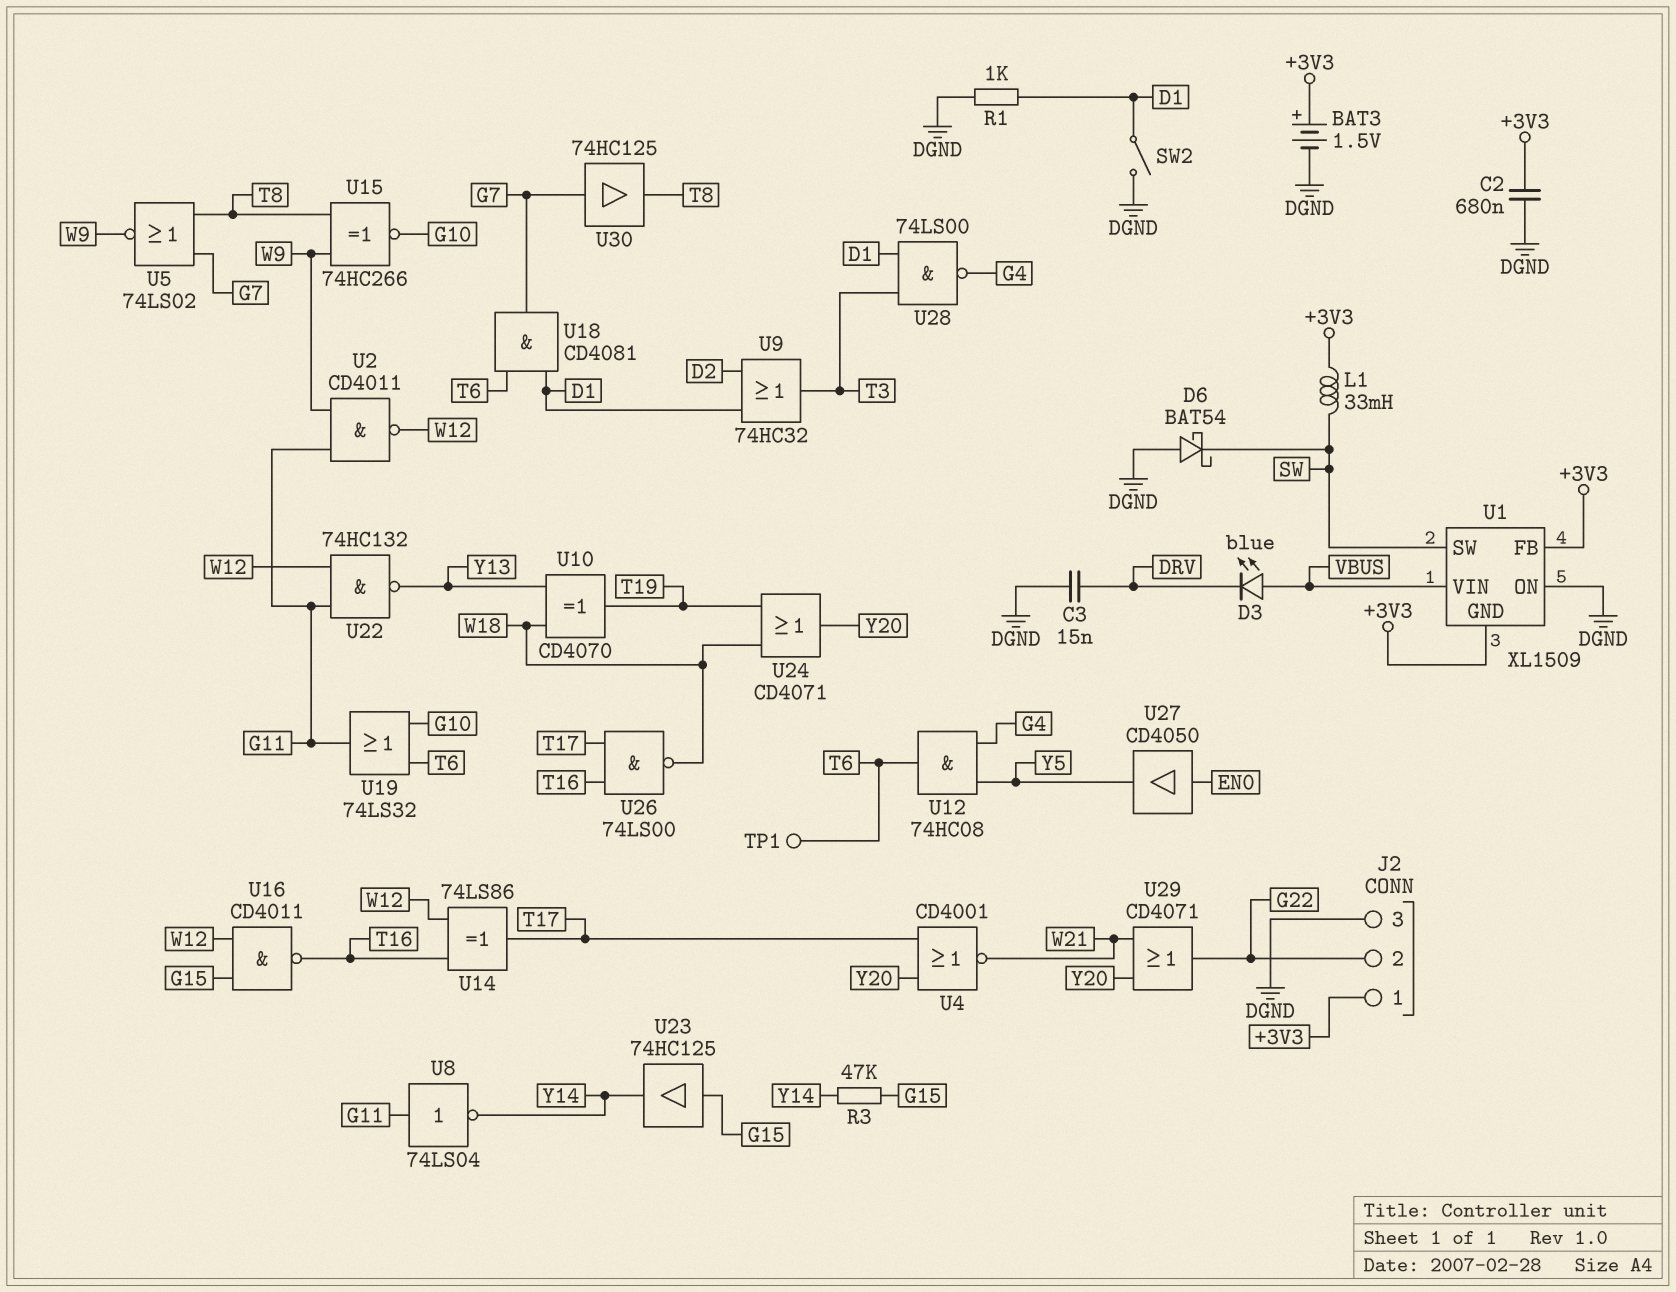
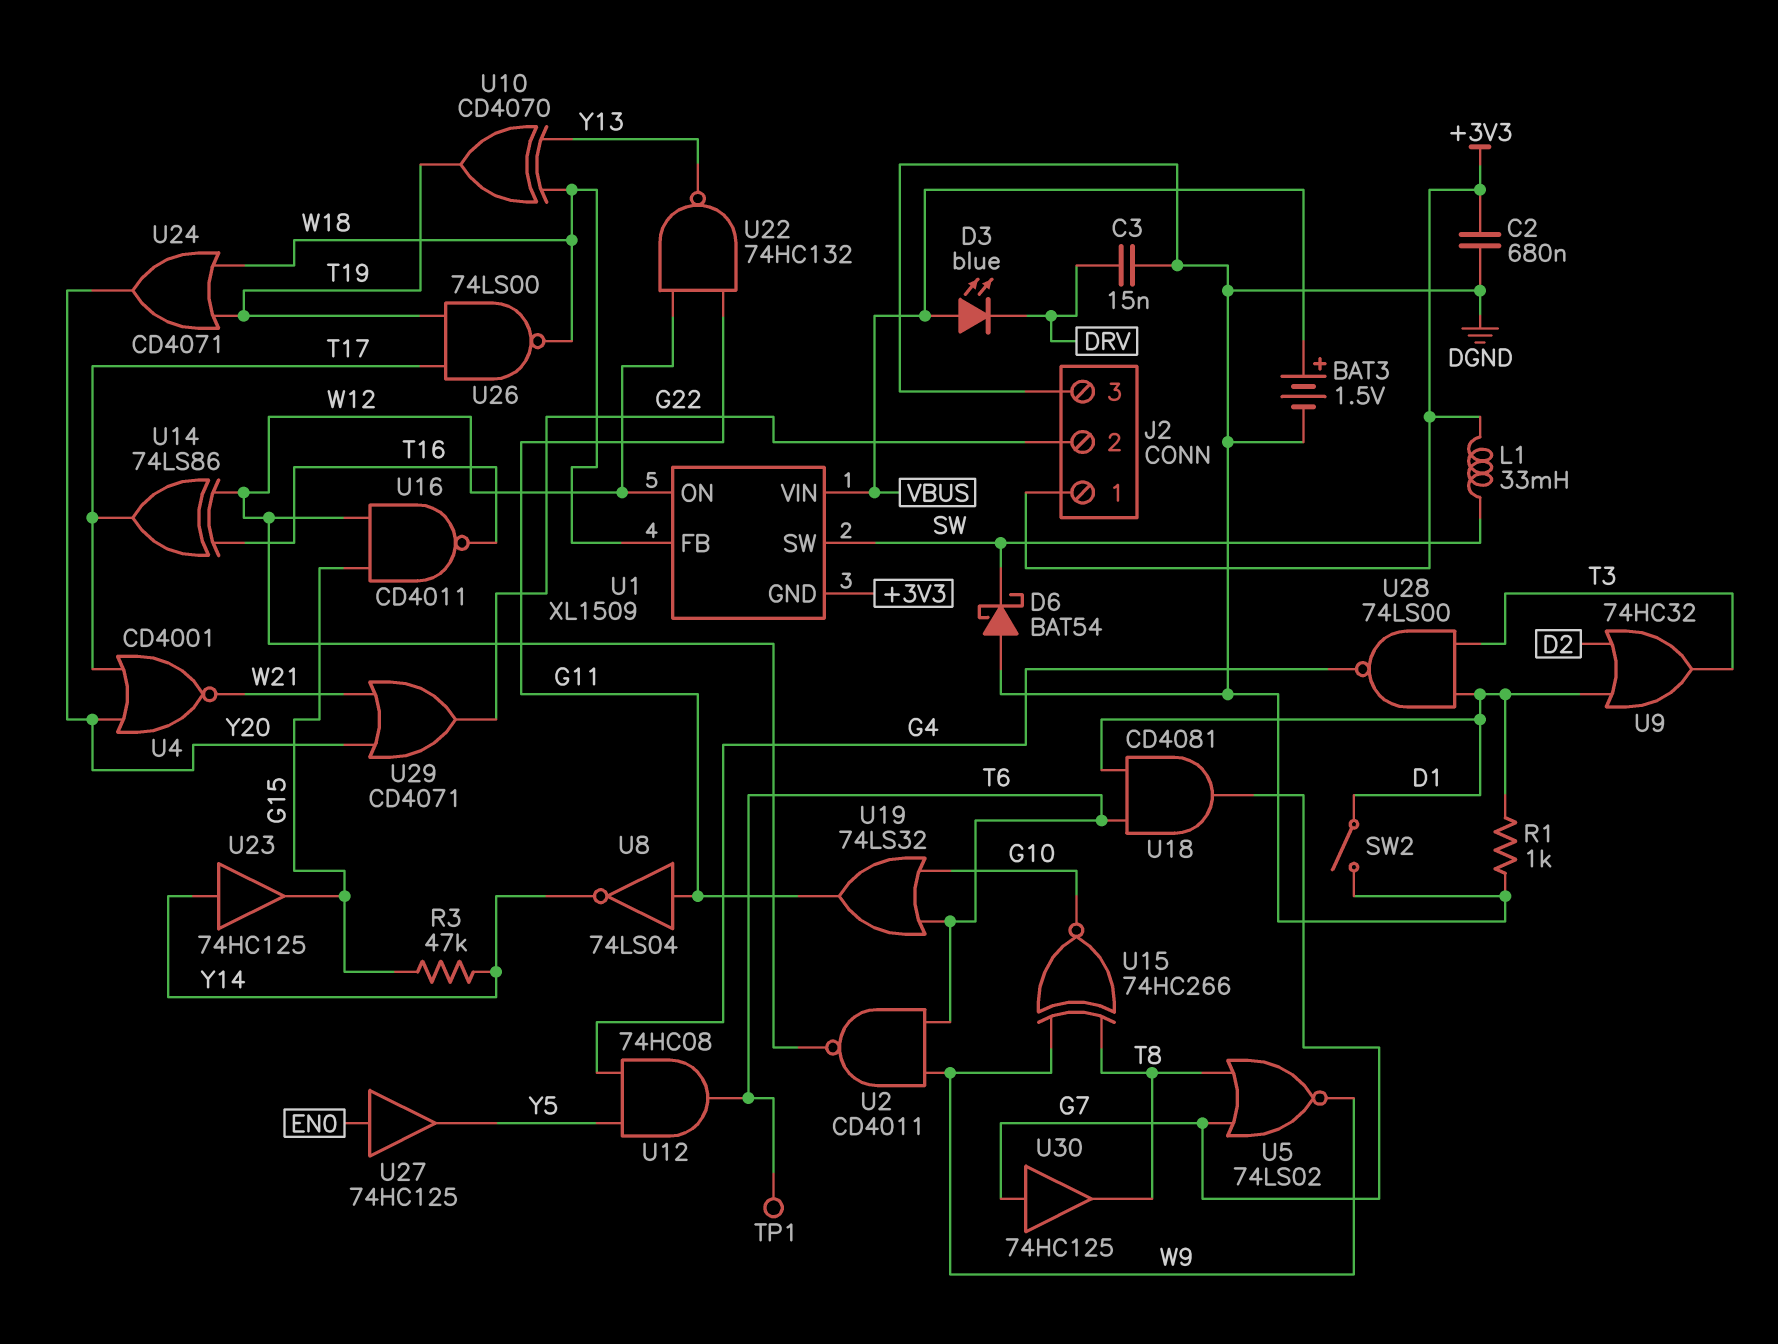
BAT3: 1.5V (plus +3V3, minus DGND) -> 1.5V (plus VBUS, minus DGND)
U1 pin FB: +3V3 -> W18
U1 pin ON: DGND -> W12
U2: NAND CD4011 (in G11, in W9, out W12) -> NAND CD4011 (in T6, in W9, out W12)
U23: buffer 74HC125 (in G15, out Y14) -> buffer 74HC125 (in Y14, out G15)
U26: NAND 74LS00 (in T16, in T17, out W18) -> NAND 74LS00 (in T17, in T19, out W18)
U27: buffer CD4050 (in EN0, out Y5) -> buffer 74HC125 (in EN0, out Y5)

